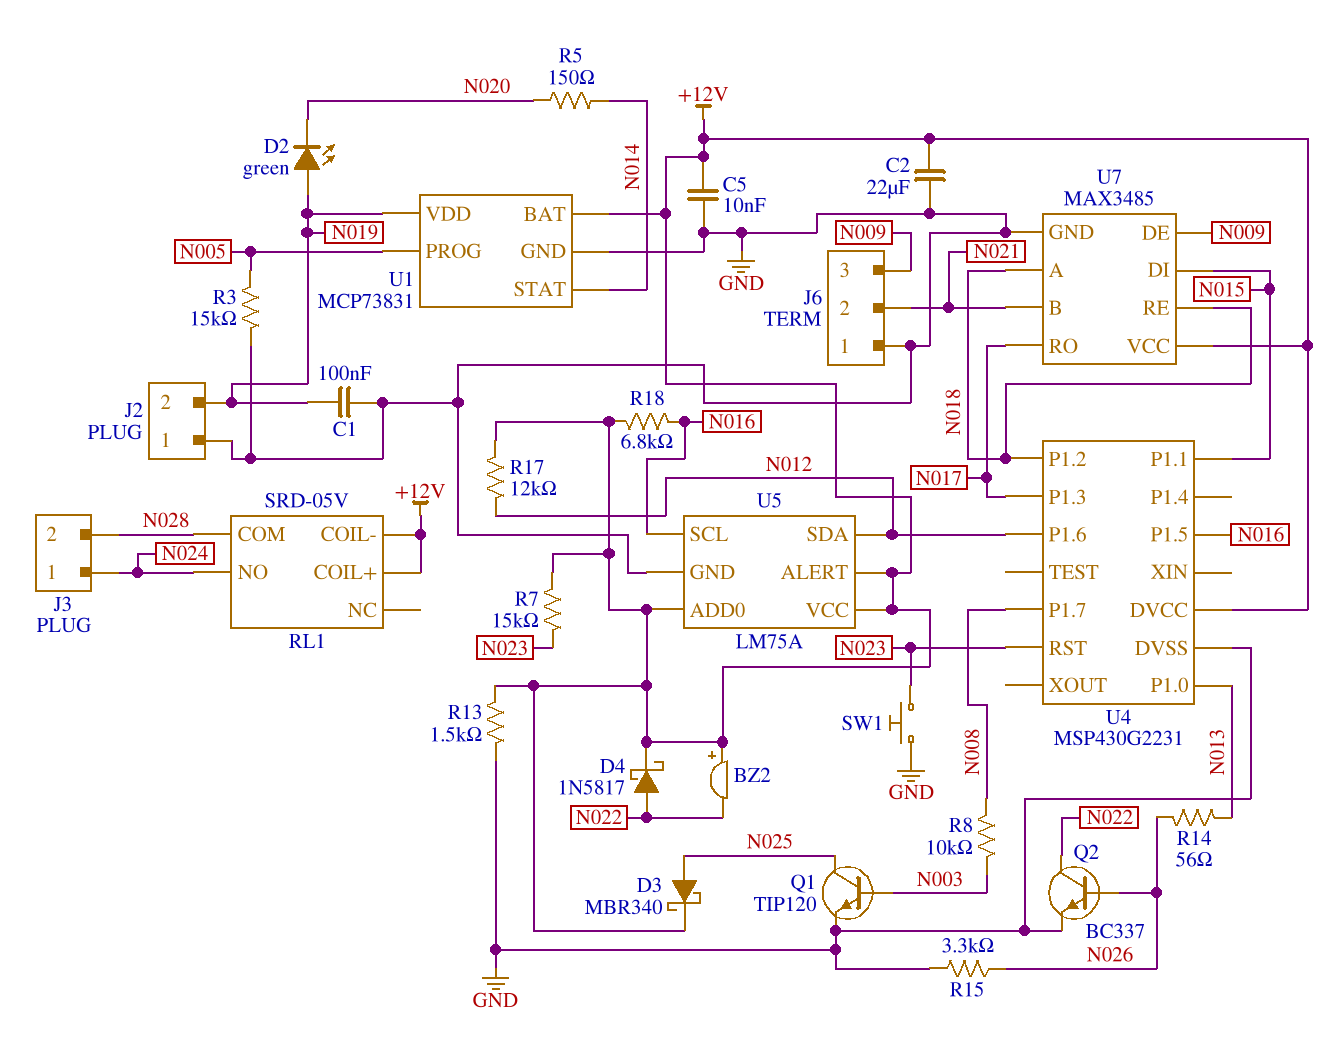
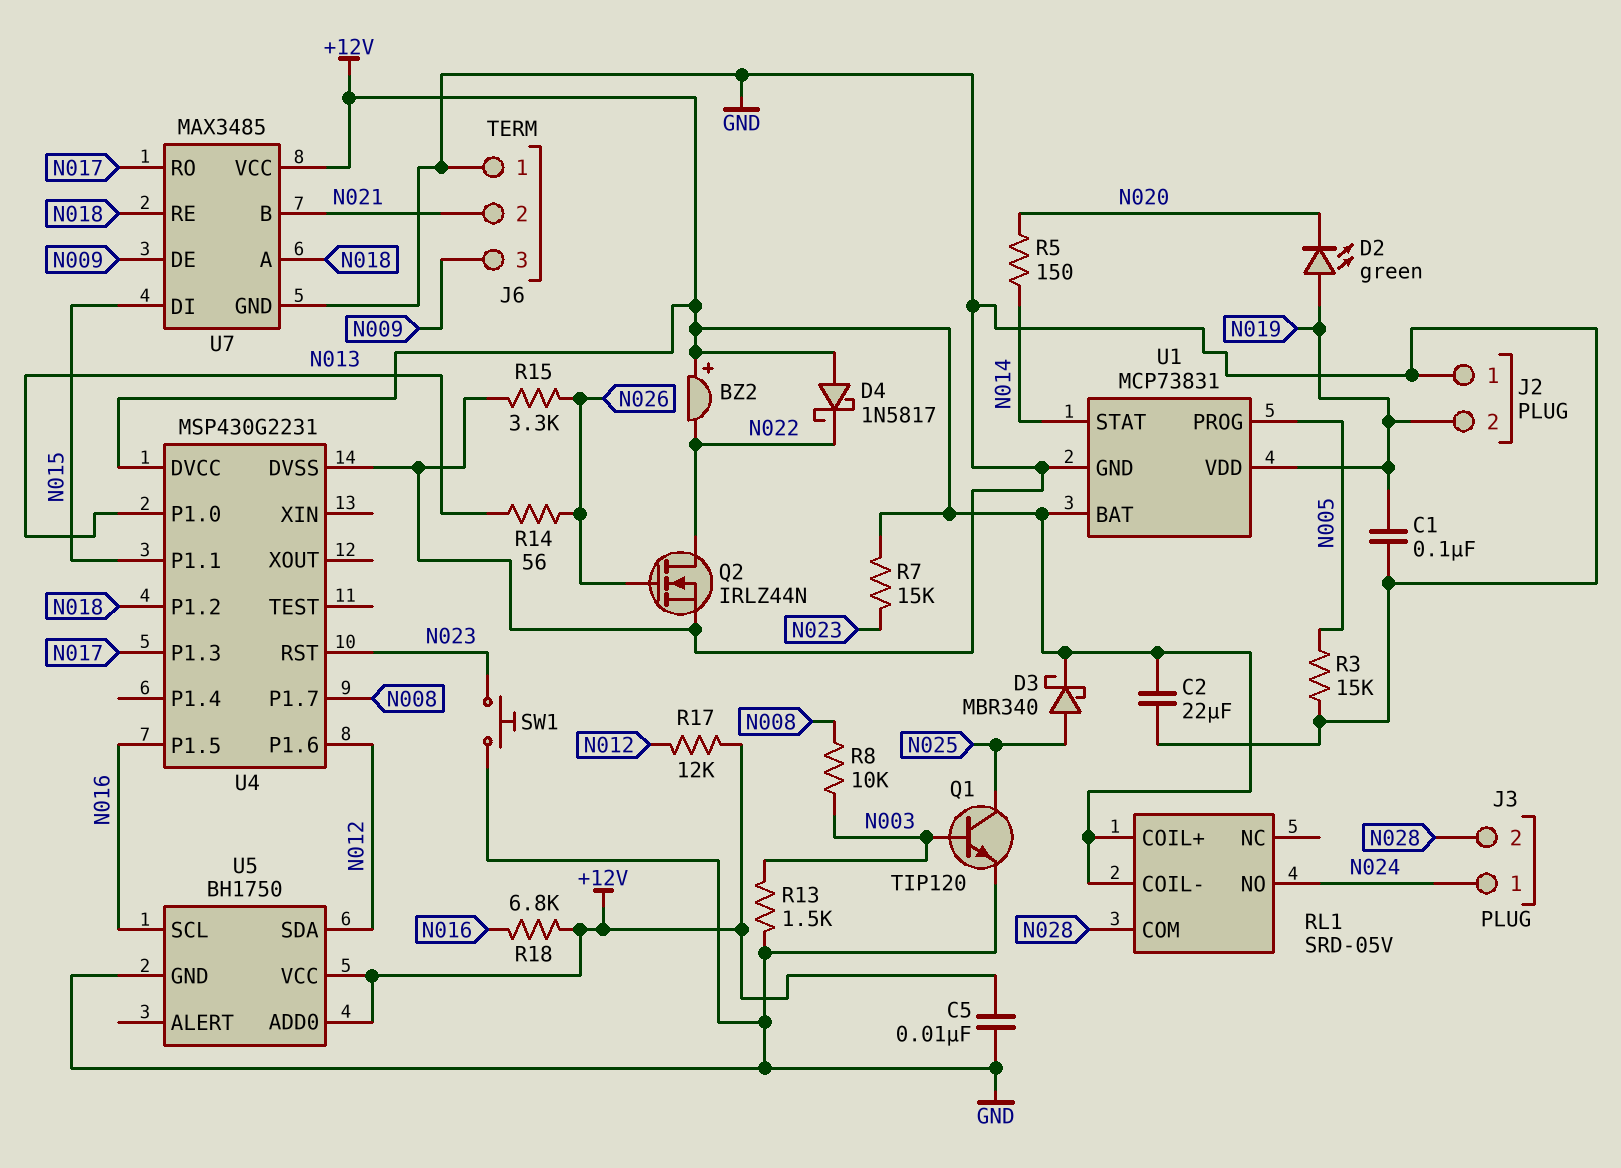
D4: schottky 1N5817 (A N022, K +12V) -> schottky 1N5817 (A +12V, K N022)
Q2: NPN BC337 (B N026, C N022, E GND) -> NMOS IRLZ44N (G N026, D N022, S GND)
R13: 1.5k (+12V, GND) -> 1.5k (GND, N003)
U5: LM75A -> BH1750
U5 pin ALERT: +12V -> none

